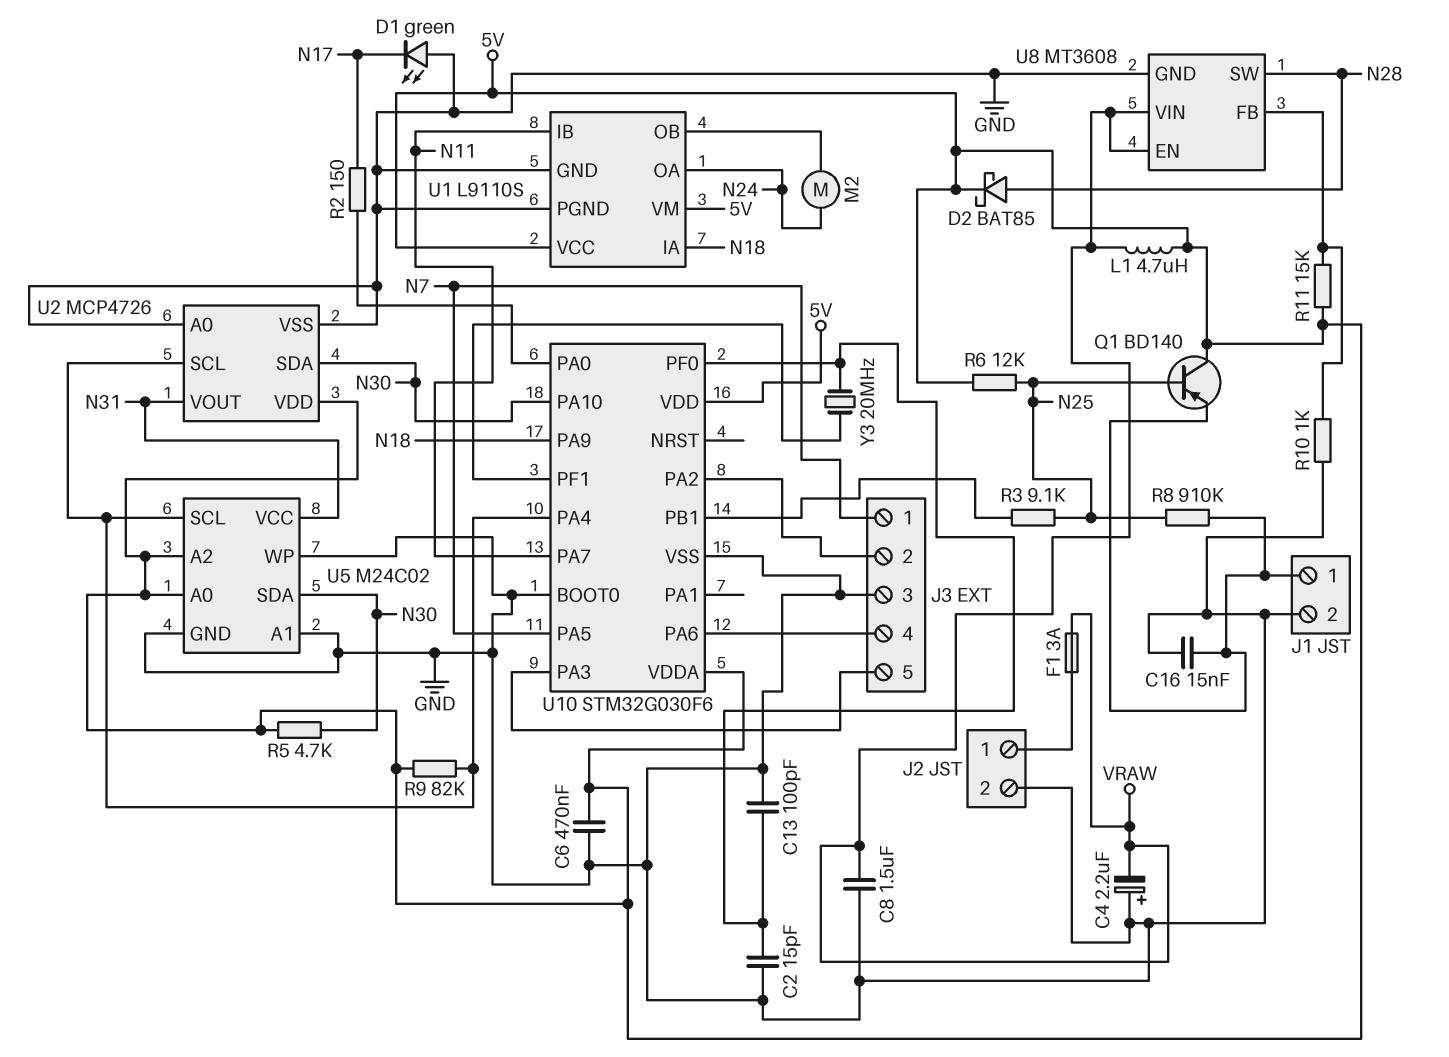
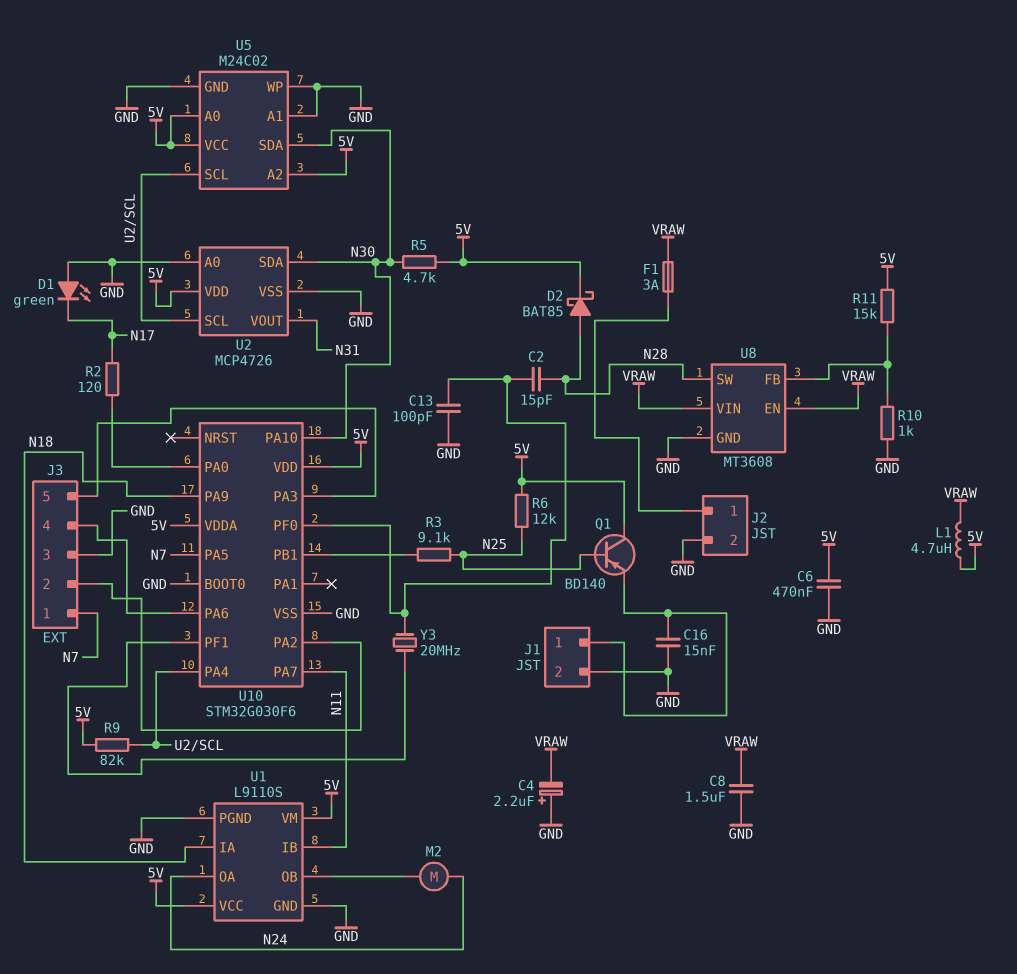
C2: 15pF (GND, U10/PF0) -> 15pF (N28, U10/PF0)
R2: 150 (N17, U10/PA0) -> 120 (N17, U10/PA0)
R8: 910k (J1/1, N25) -> none
U5 pin VCC: N31 -> 5V

